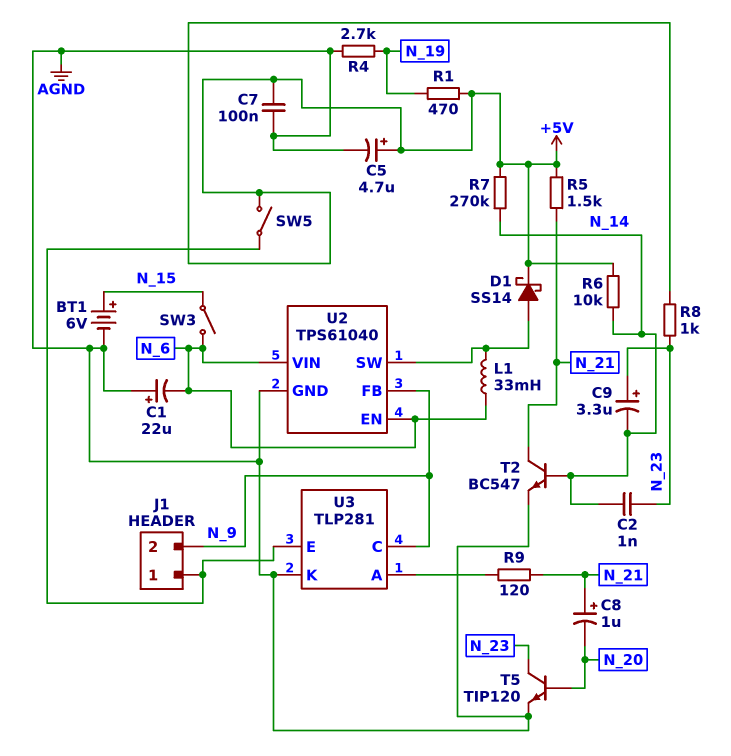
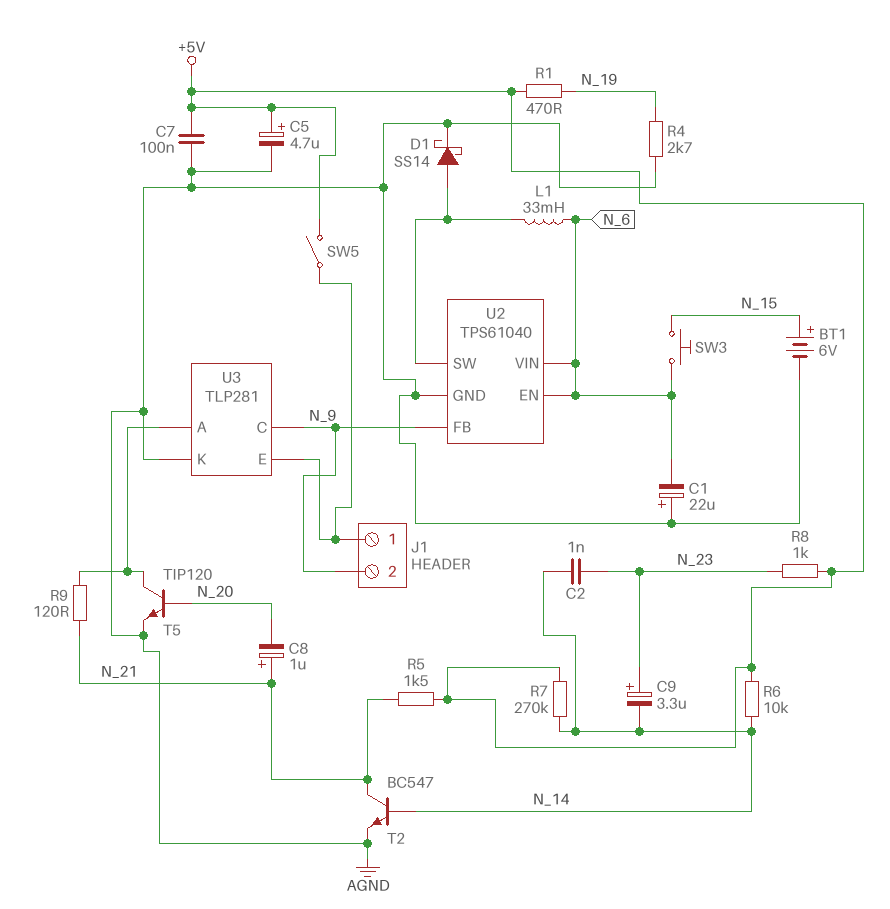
D1: schottky SS14 (A U2/SW, K +5V) -> schottky SS14 (A U2/SW, K AGND)
SW3: switch (N_6, N_15) -> button (N_6, N_15)
T5: NPN TIP120 (B N_20, C N_23, E AGND) -> NPN TIP120 (B N_20, C U3/A, E AGND)

